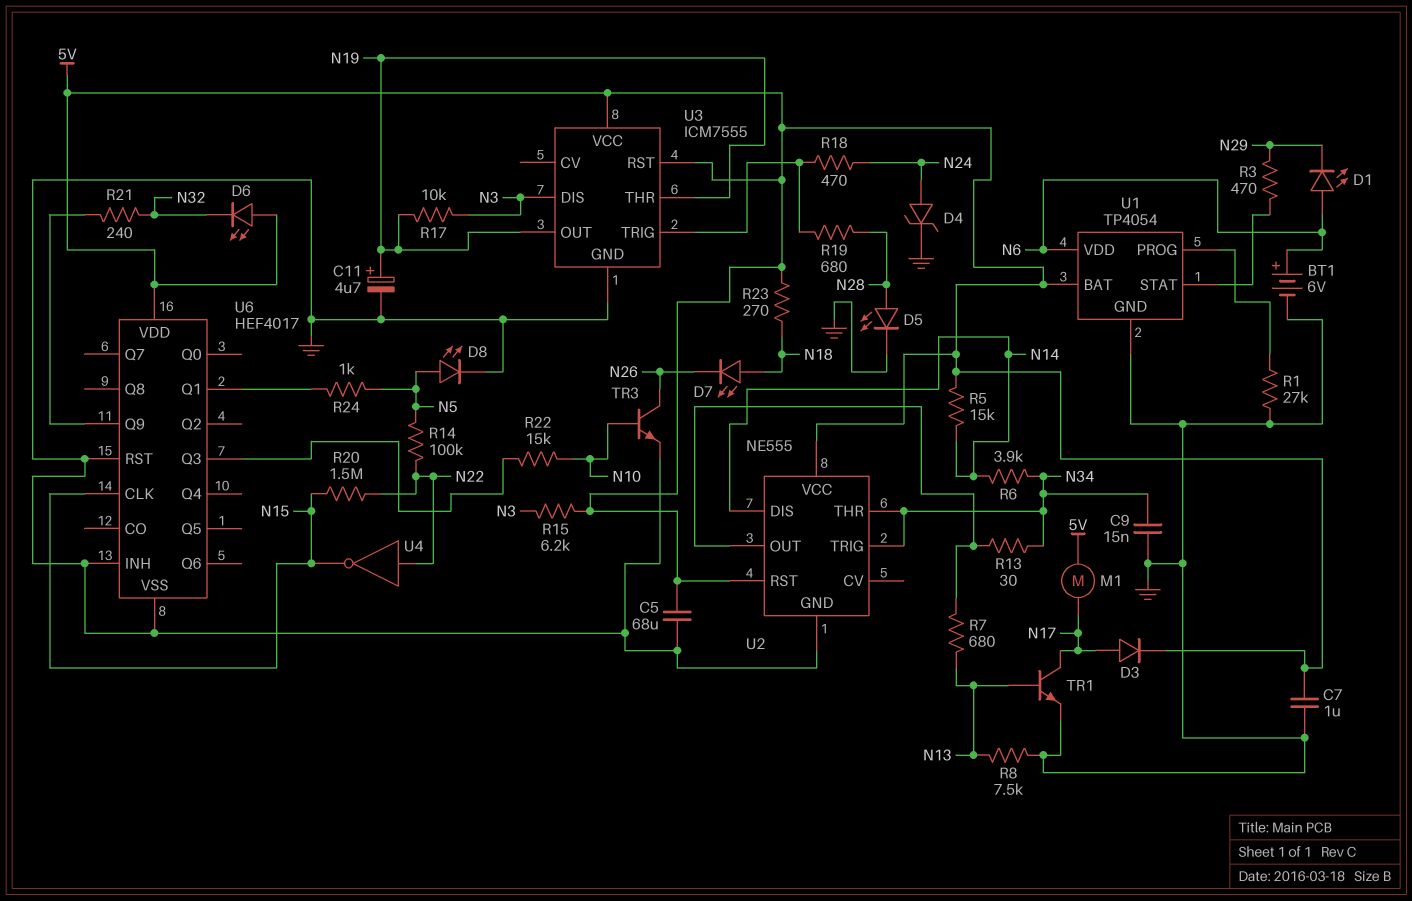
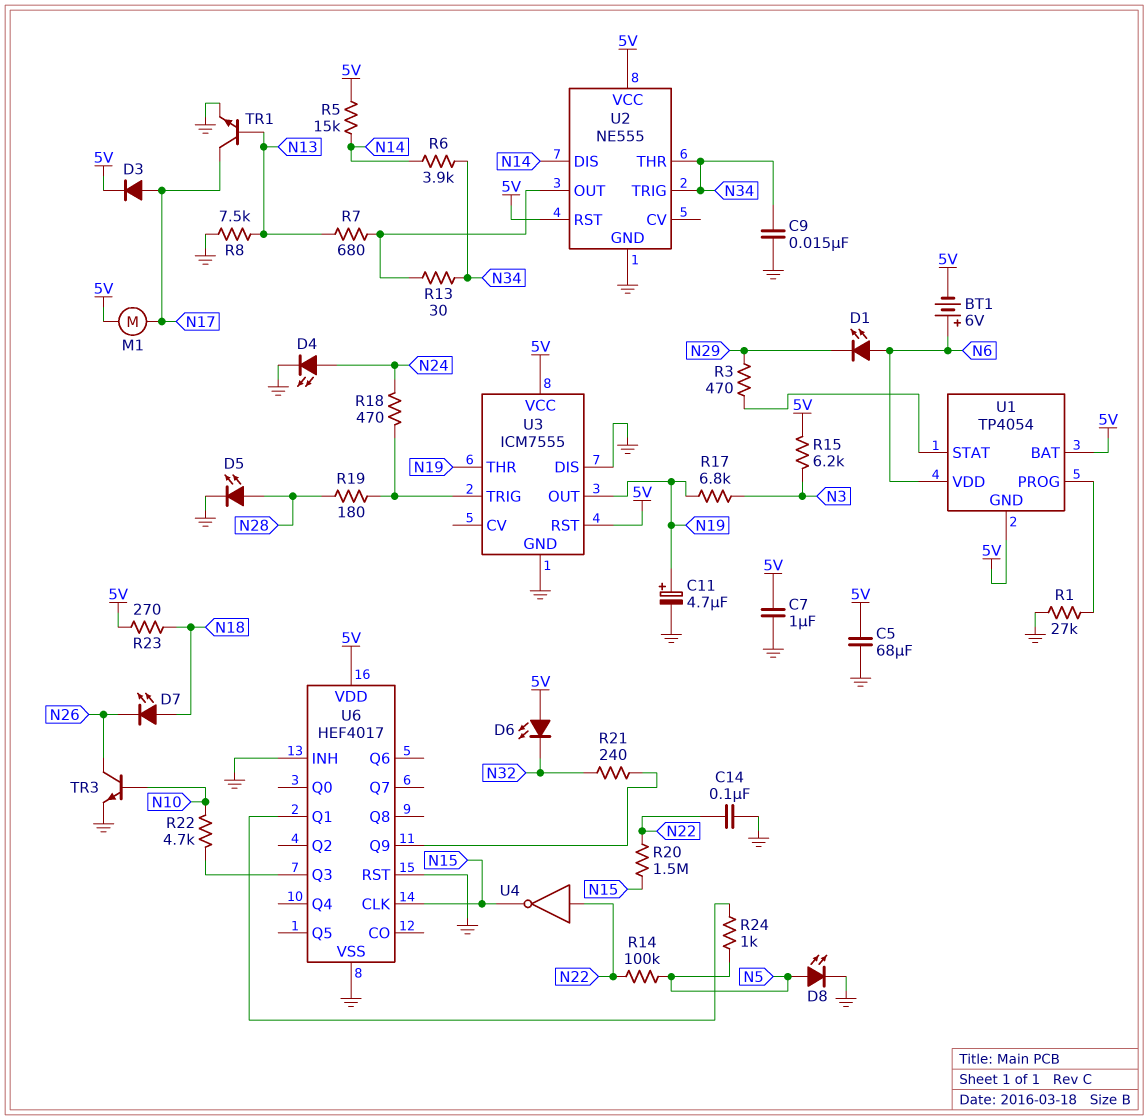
BT1: 6V (plus N6, minus GND) -> 6V (plus N6, minus 5V)
C14: none -> 100nF (GND, N22)
D4: zener (A N24, K GND) -> LED (A N24, K GND)
R17: 10k (N3, N19) -> 6.8k (N3, N19)
R19: 680 (N28, U3/TRIG) -> 180 (N28, U3/TRIG)
R22: 15k (N10, U6/Q3) -> 4.7k (N10, U6/Q3)
U1 pin GND: GND -> 5V
U3 pin DIS: N3 -> GND

